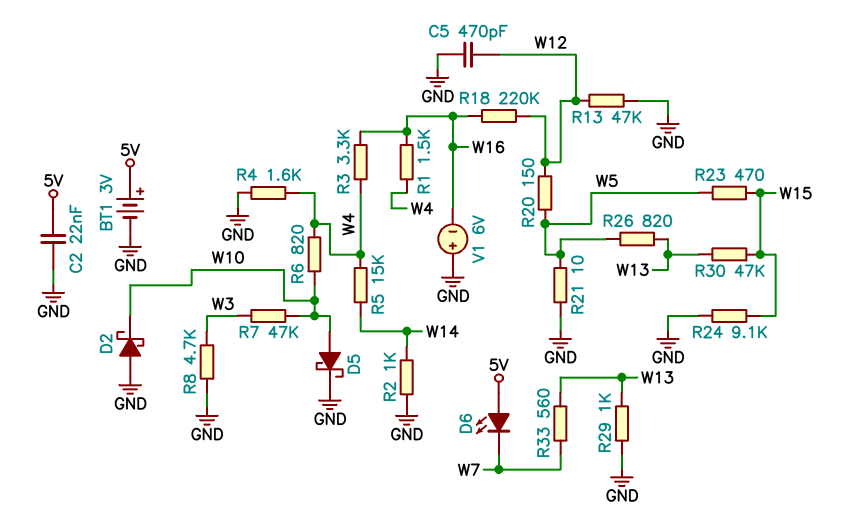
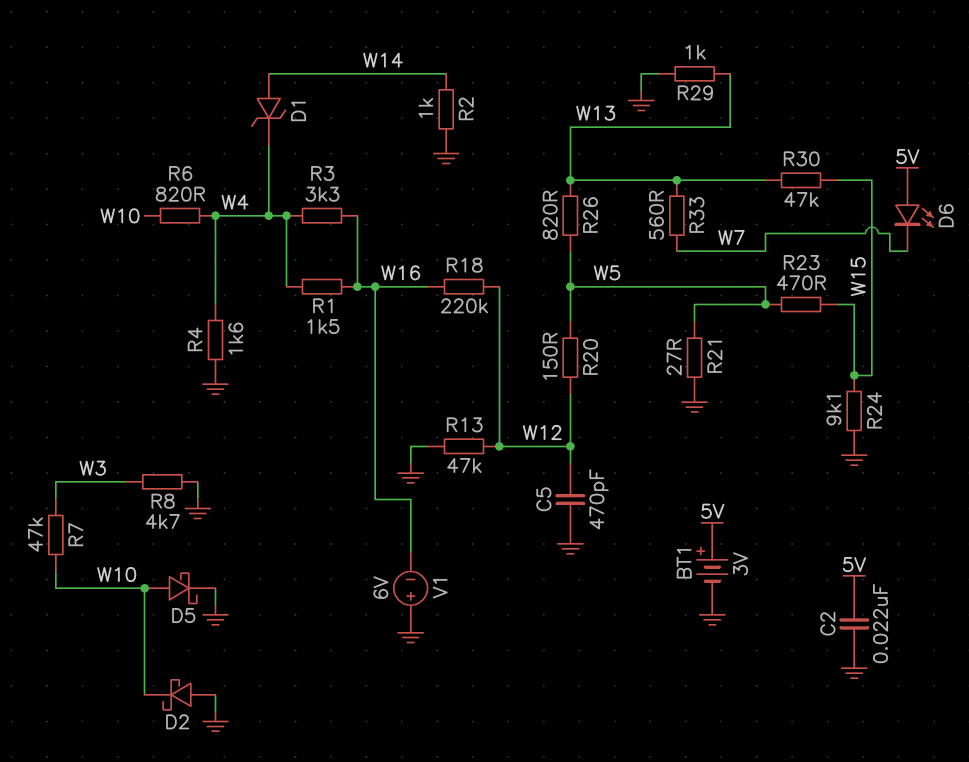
D1: none -> zener (A W14, K W4)
R5: 15k (W4, W14) -> none
R21: 10 (GND, W5) -> 27 (GND, W5)

